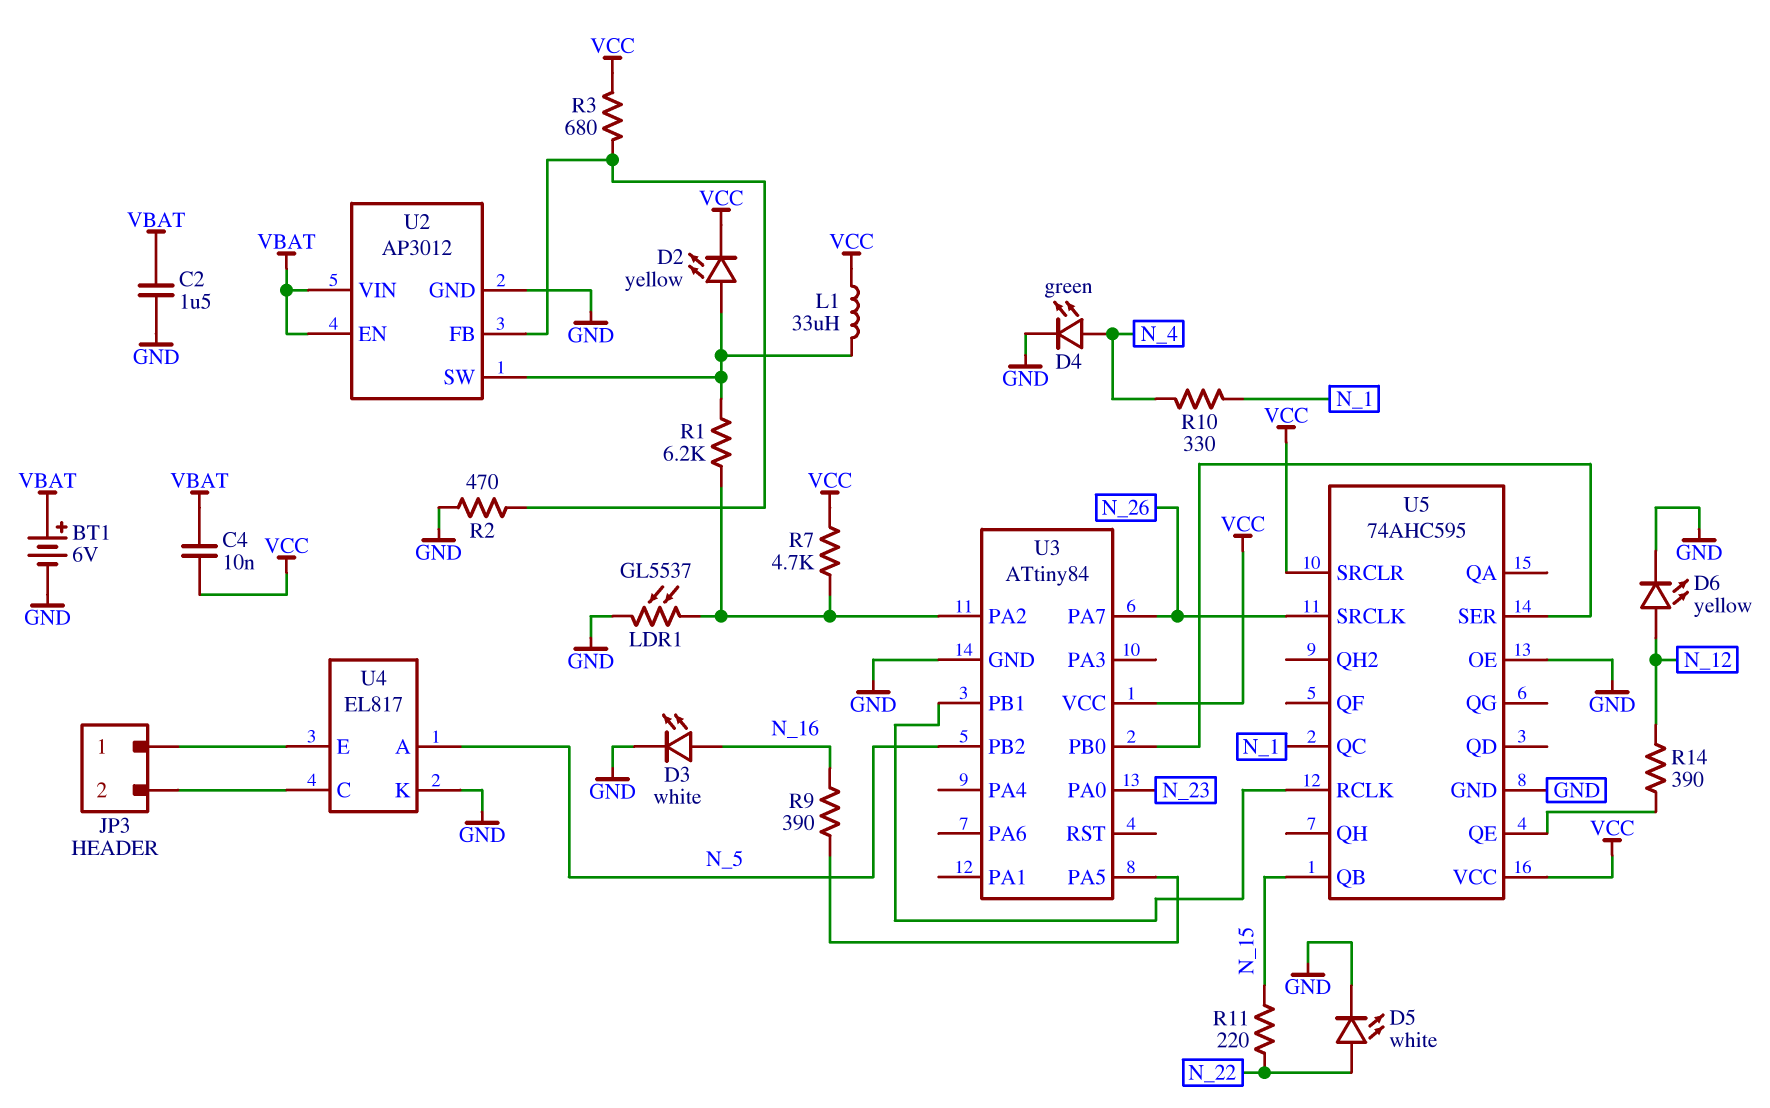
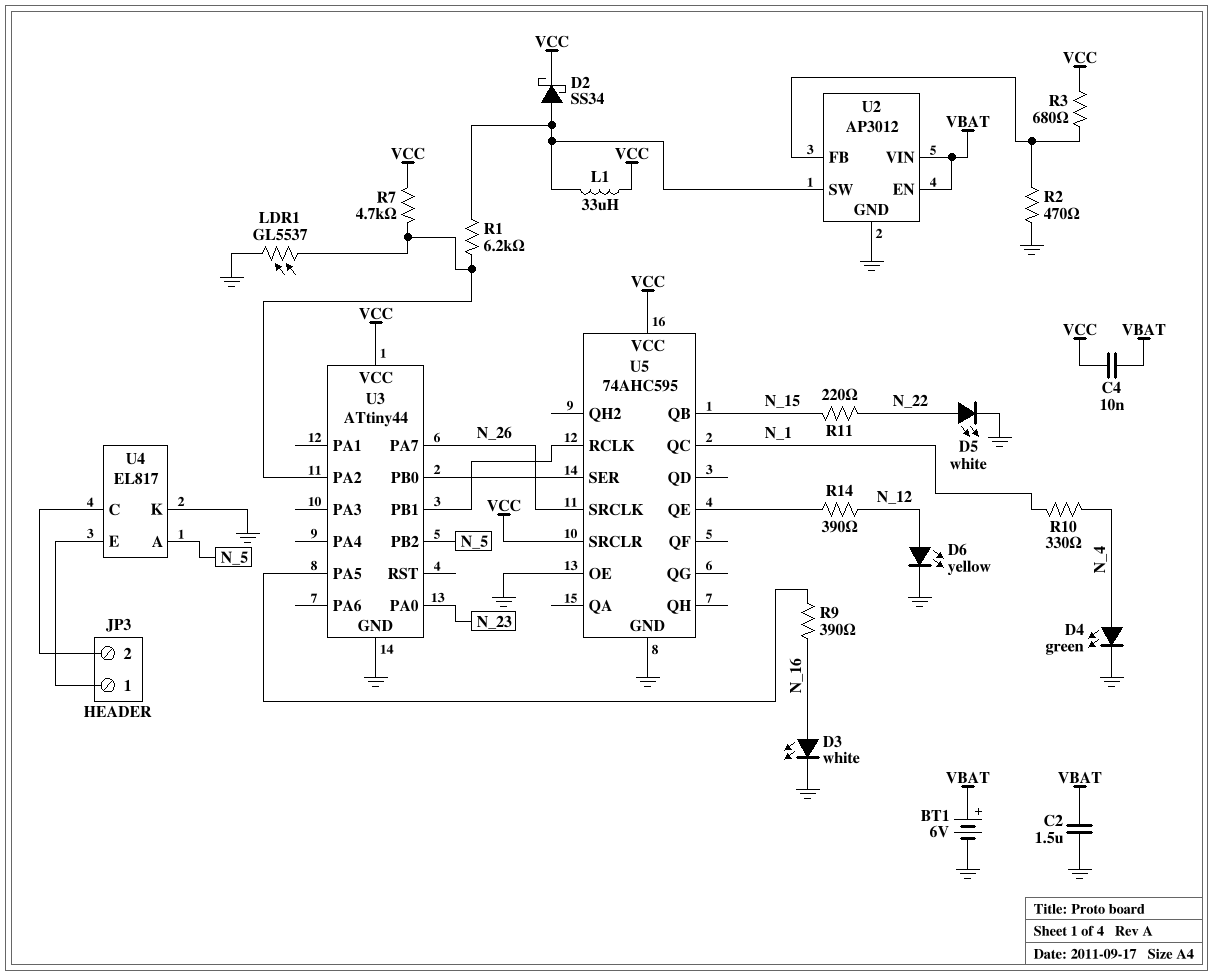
D2: LED yellow (A U2/SW, K VCC) -> schottky SS34 (A U2/SW, K VCC)
U3: ATtiny84 -> ATtiny44

